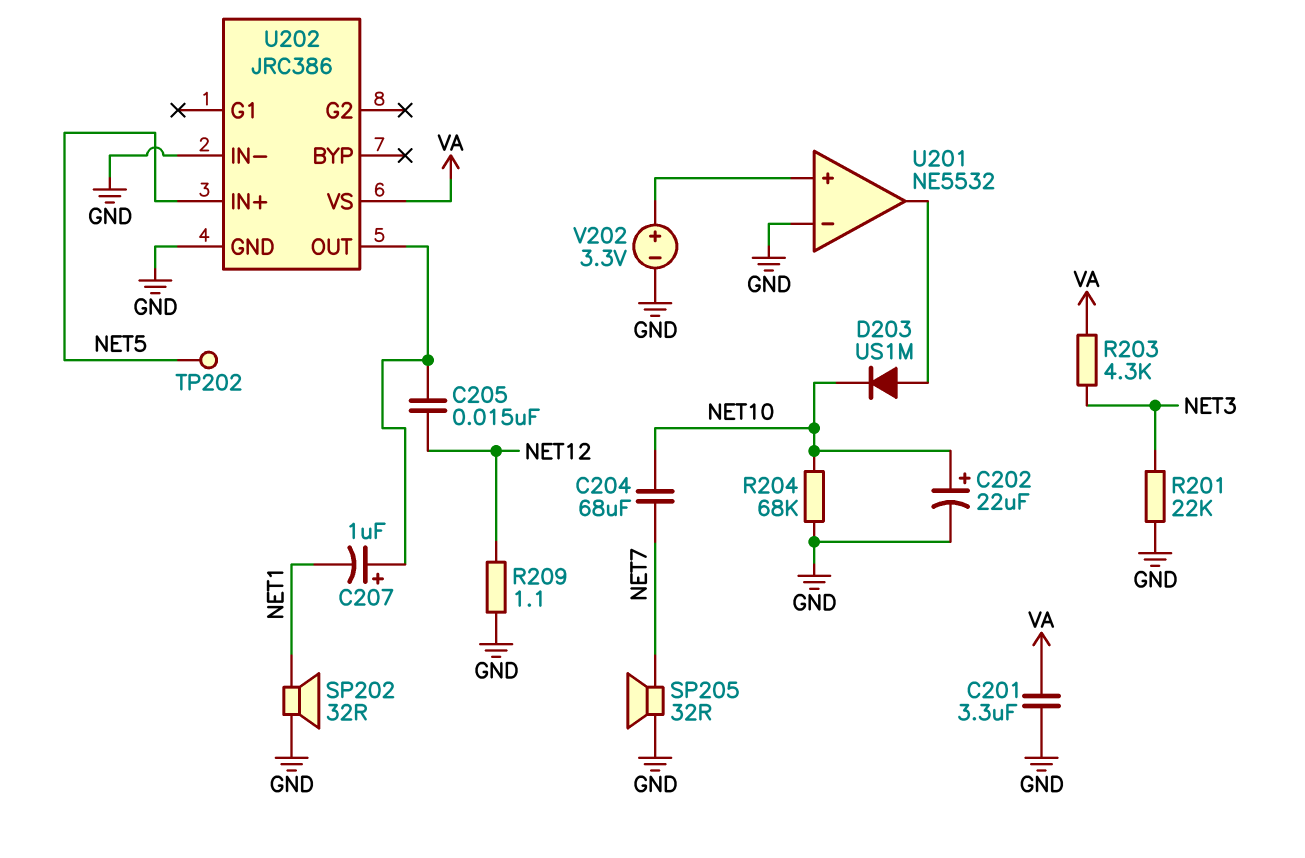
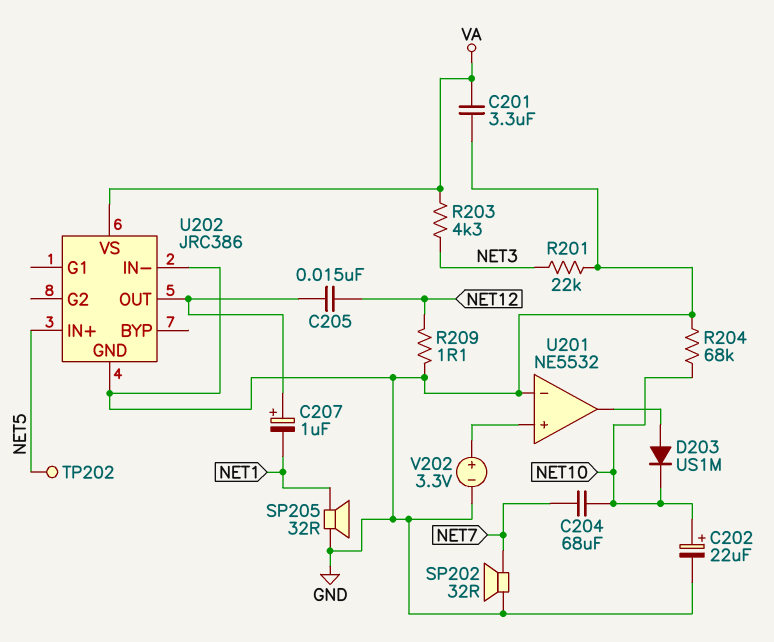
SP202: speaker 32R (GND, NET1) -> speaker 32R (GND, NET7)
SP205: speaker 32R (GND, NET7) -> speaker 32R (GND, NET1)

